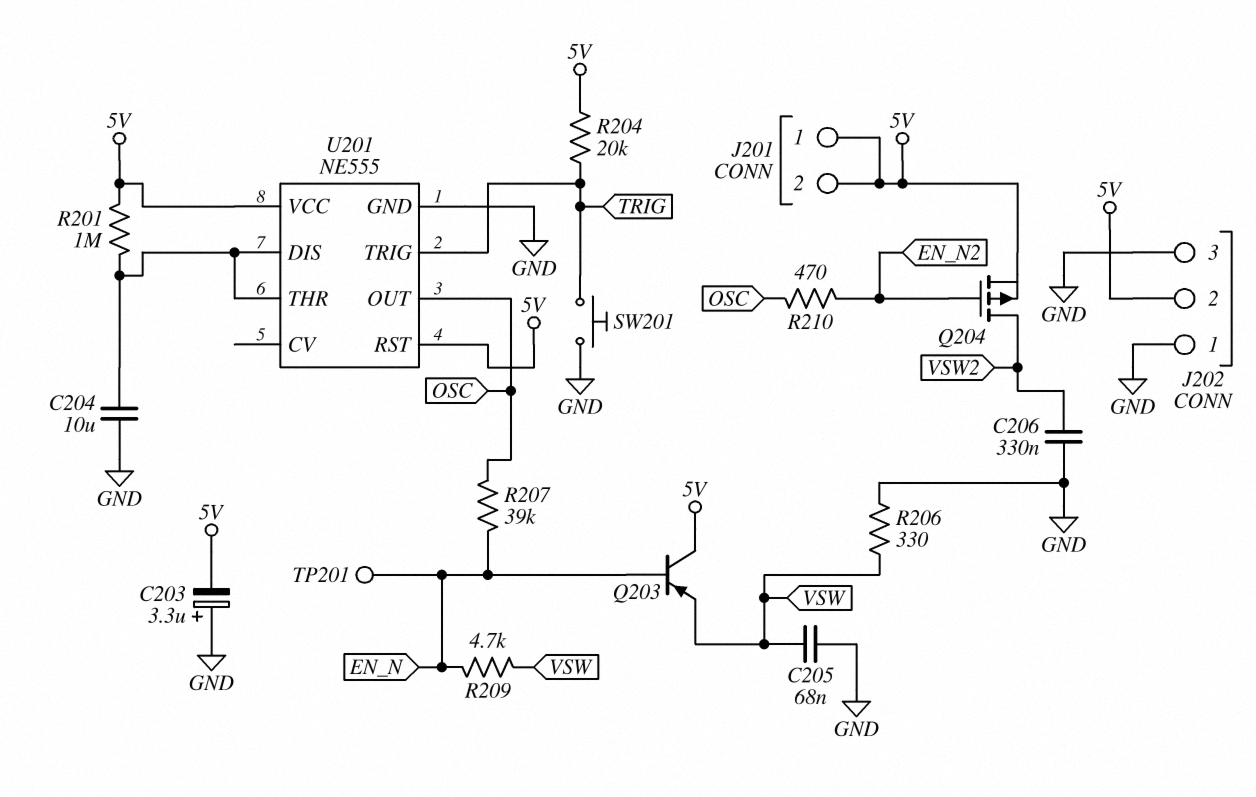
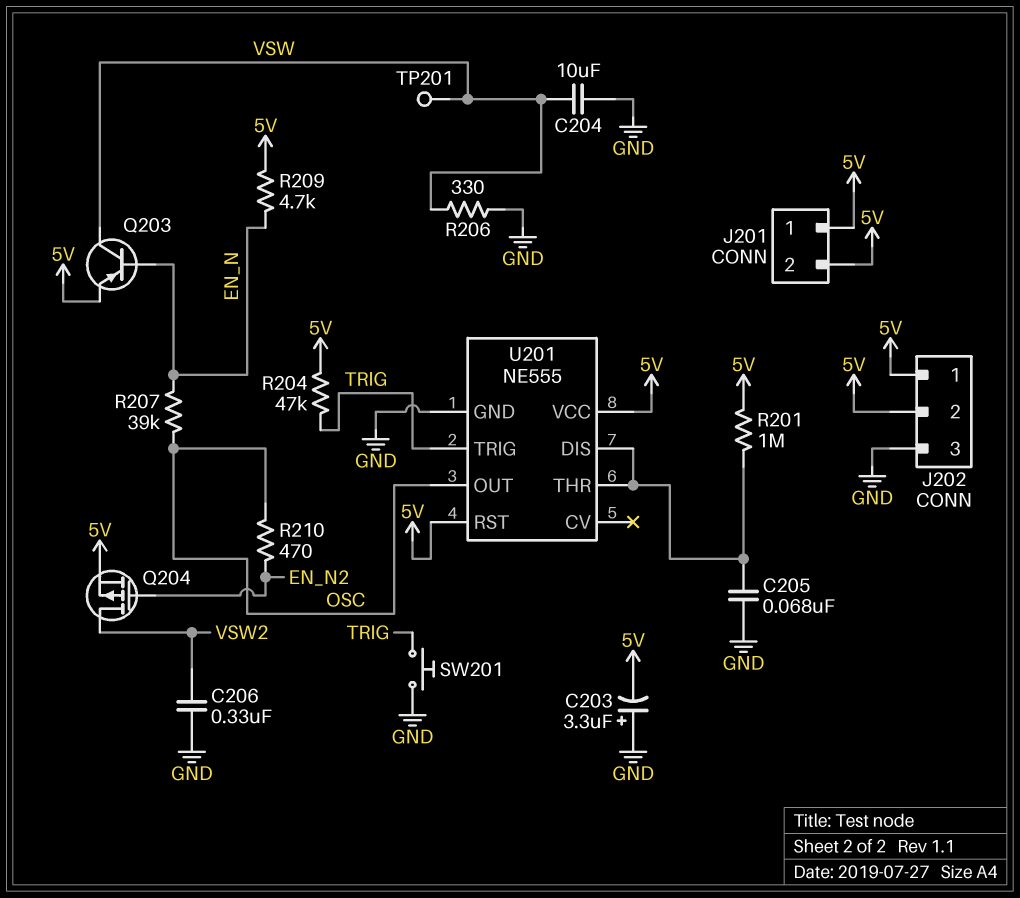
C204: 10uF (GND, U201/DIS) -> 10uF (GND, VSW)
C205: 68nF (GND, VSW) -> 68nF (GND, U201/DIS)
J202 pin 1: GND -> 5V
Q203: PNP (B EN_N, C 5V, E VSW) -> PNP (B EN_N, C VSW, E 5V)
R204: 20k (5V, TRIG) -> 47k (5V, TRIG)
R209: 4.7k (EN_N, VSW) -> 4.7k (5V, EN_N)
TP201: test point (EN_N) -> test point (VSW)

